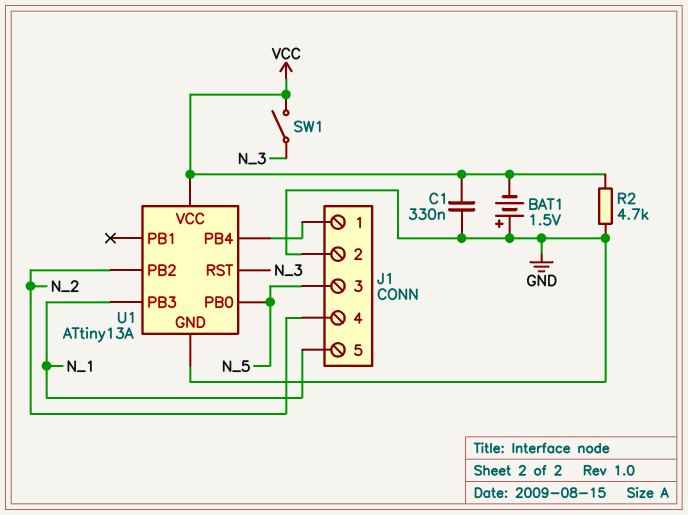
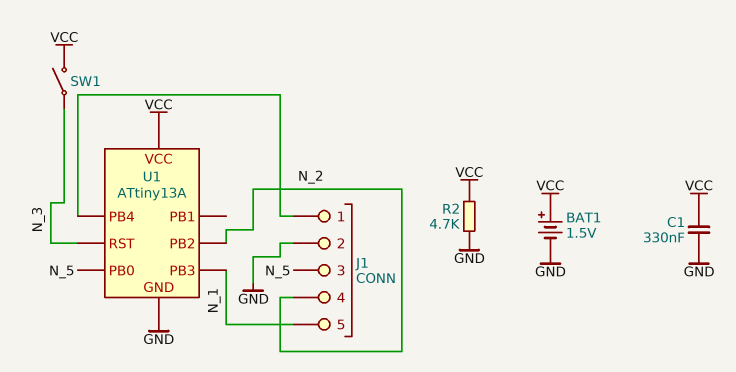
BAT1: 1.5V (plus GND, minus VCC) -> 1.5V (plus VCC, minus GND)

